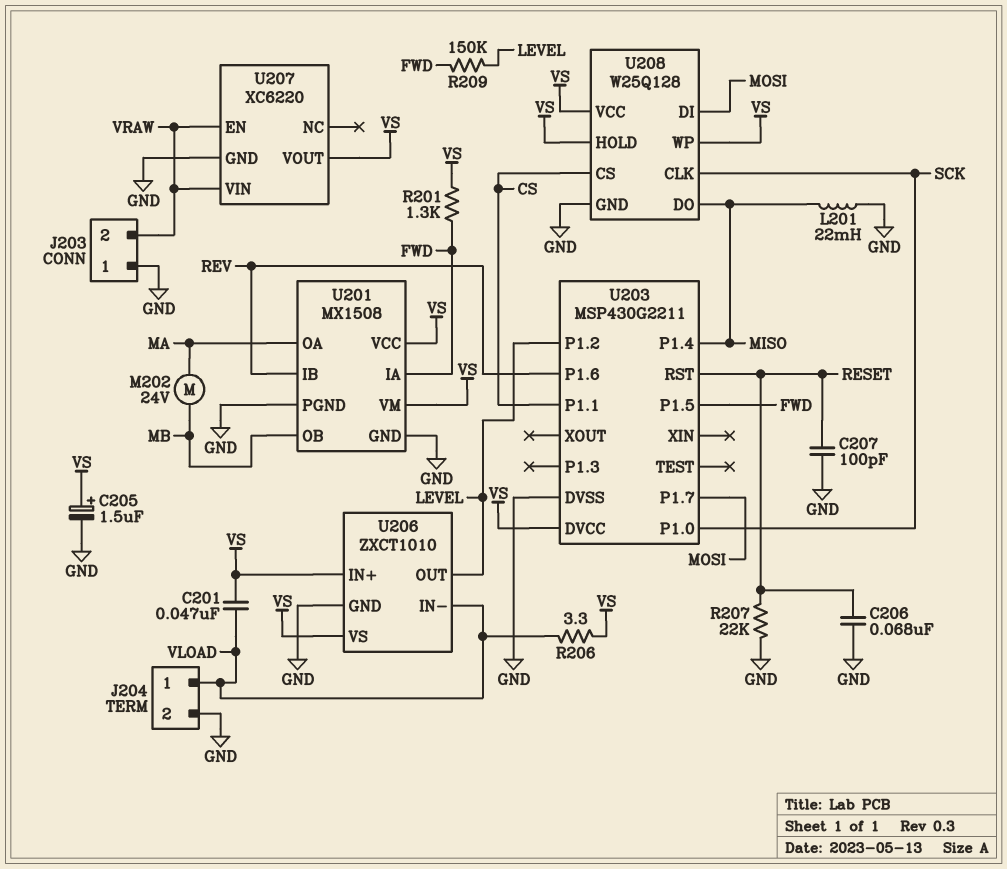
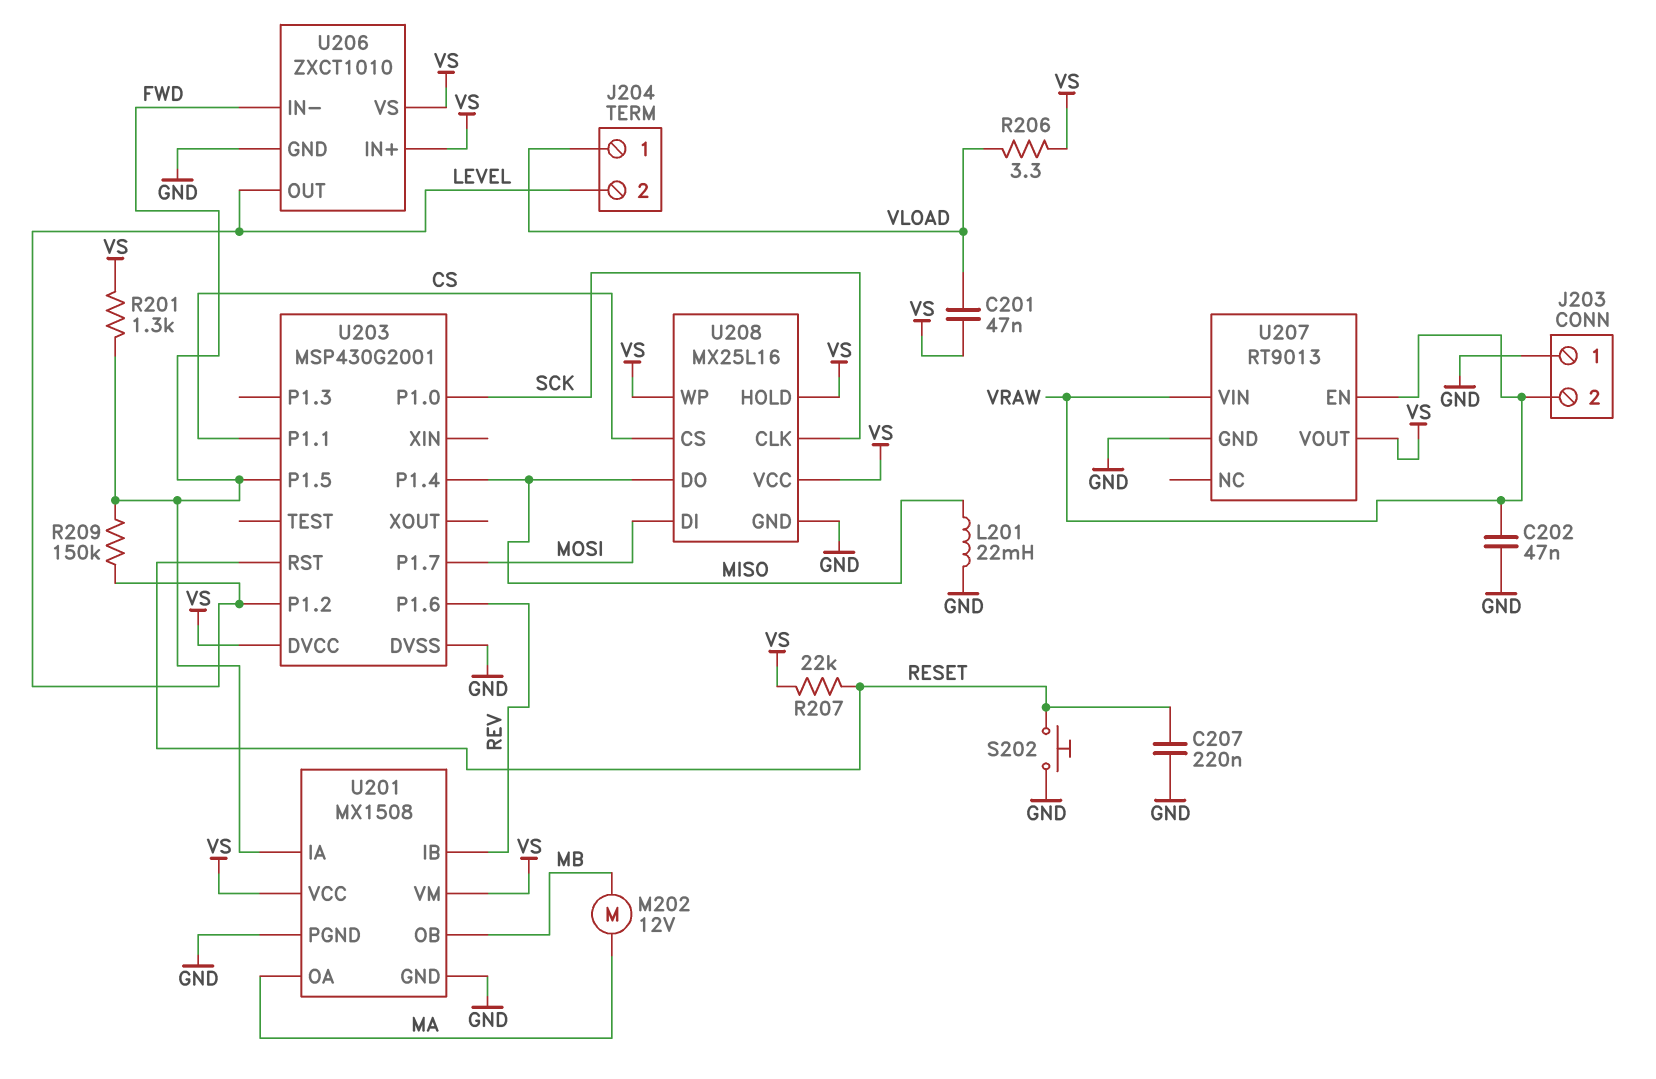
C202: none -> 47nF (GND, VRAW)
C205: 1.5uF (plus VS, minus GND) -> none
C206: 68nF (GND, RESET) -> none
C207: 100pF (GND, RESET) -> 220nF (GND, RESET)
J204 pin 2: GND -> LEVEL
M202: motor 24V (MA, MB) -> motor 12V (MA, MB)
R207: 22k (GND, RESET) -> 22k (RESET, VS)
S202: none -> button (GND, RESET)
U203: MSP430G2211 -> MSP430G2001
U206 pin IN-: VLOAD -> FWD
U207: XC6220 -> RT9013
U208: W25Q128 -> MX25L16

